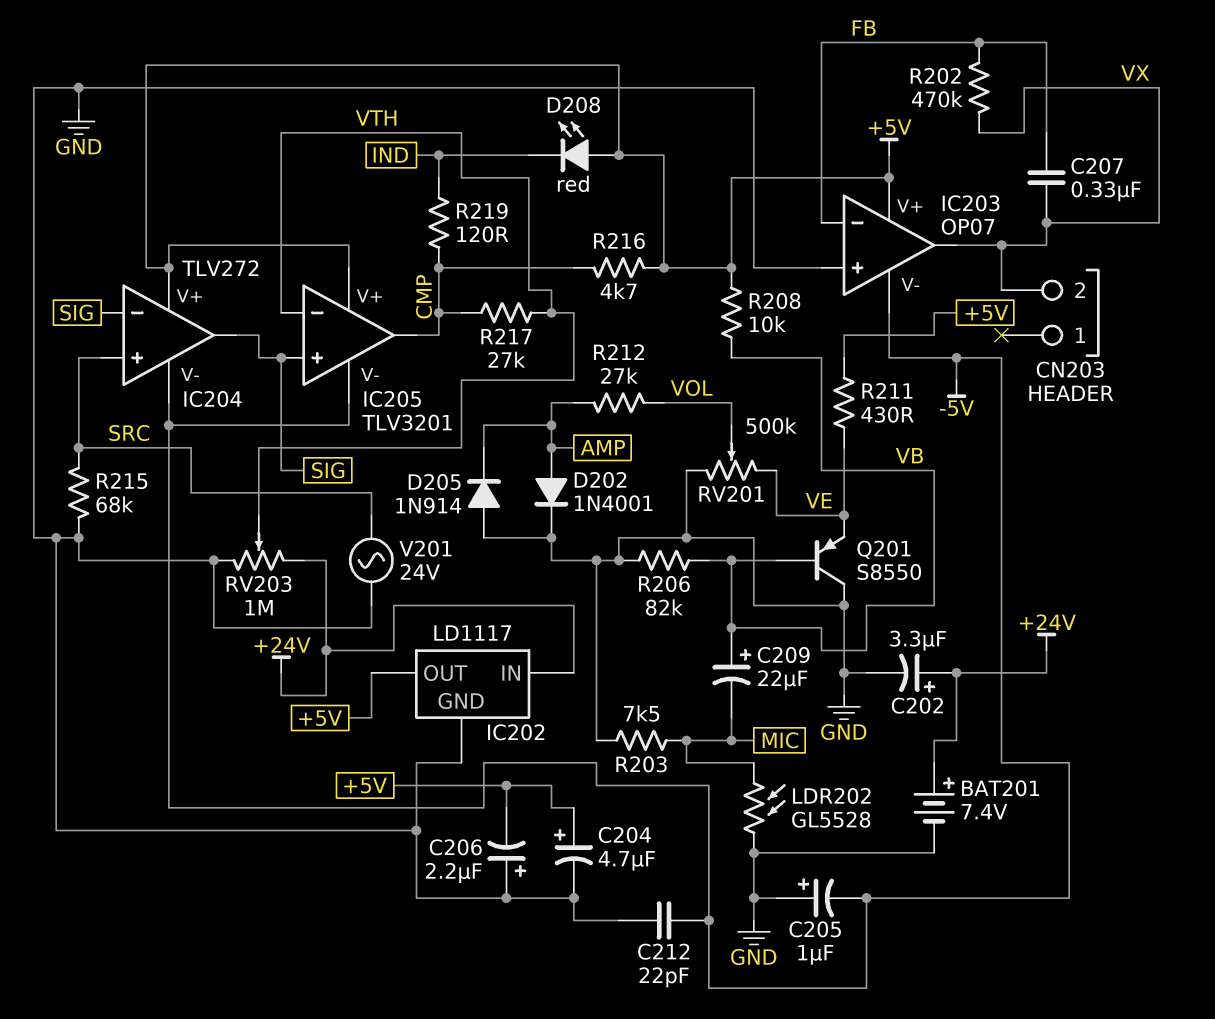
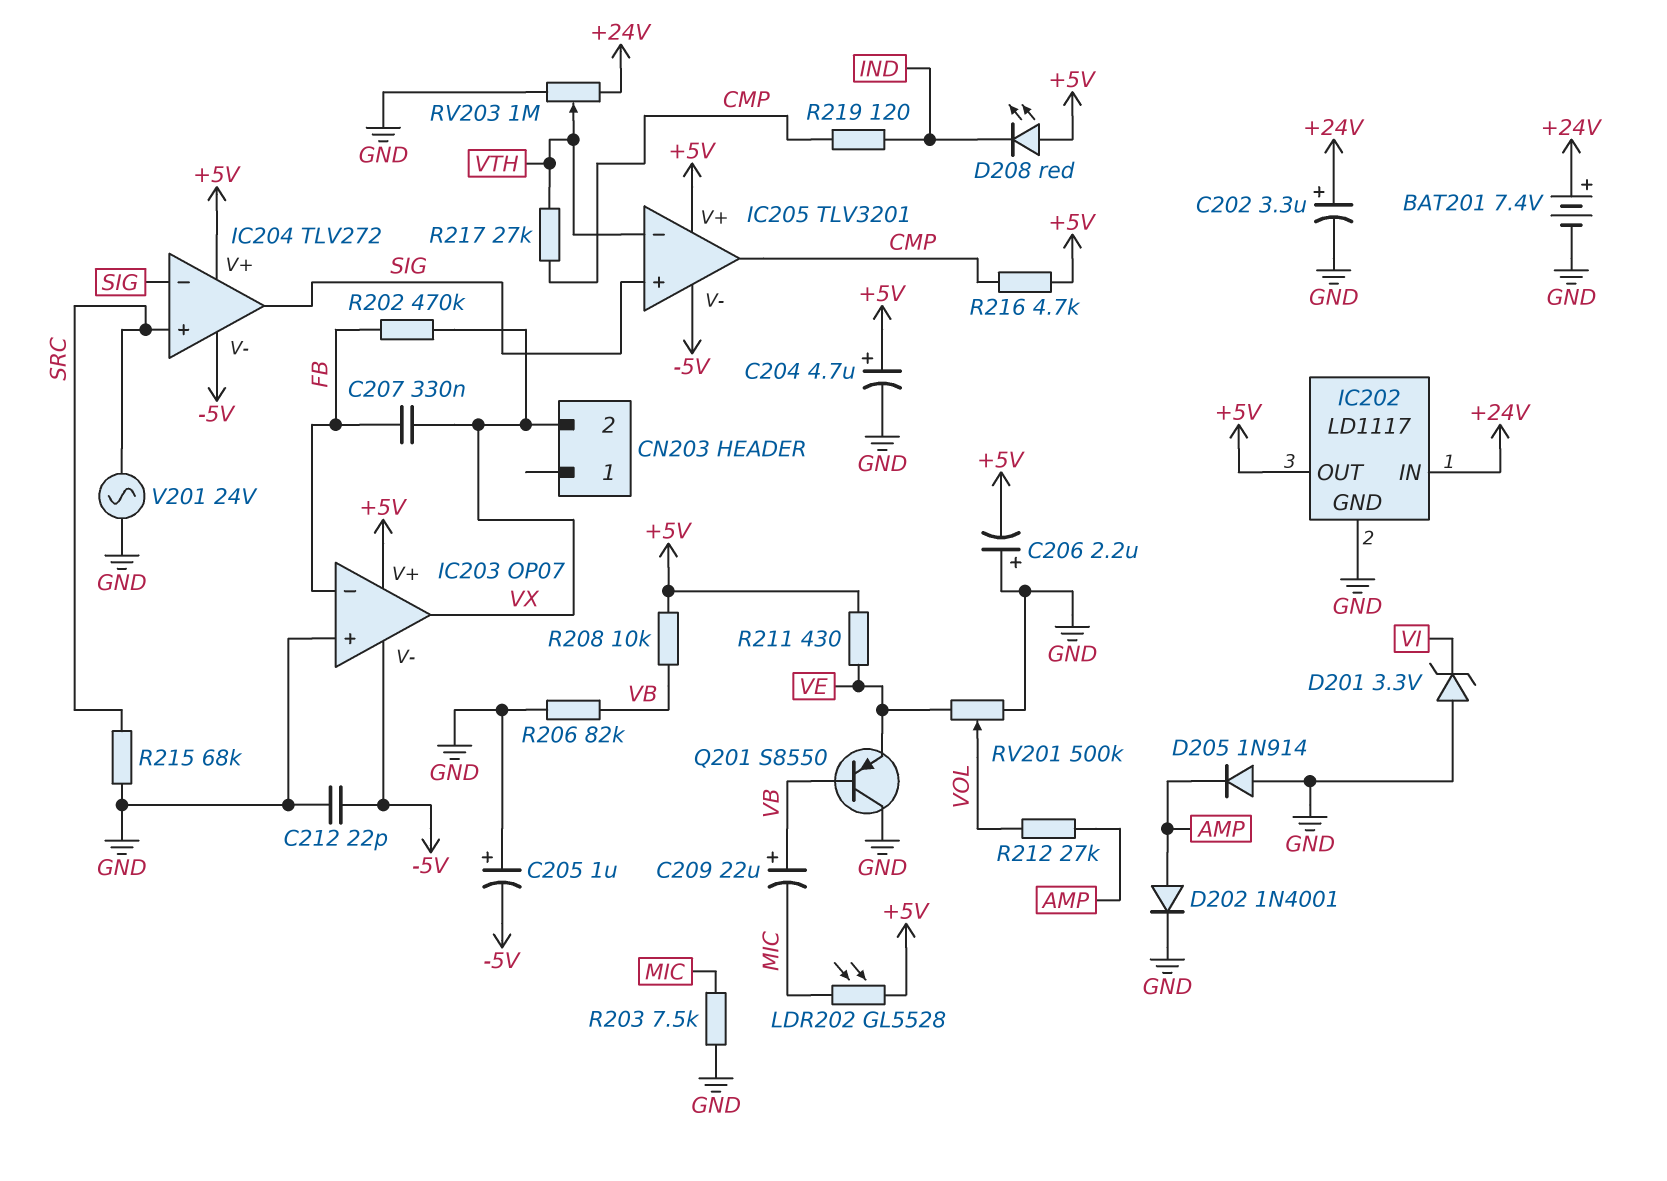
D201: none -> zener 3.3V (A GND, K VI)
LDR202: GL5528 (GND, MIC) -> GL5528 (+5V, MIC)

